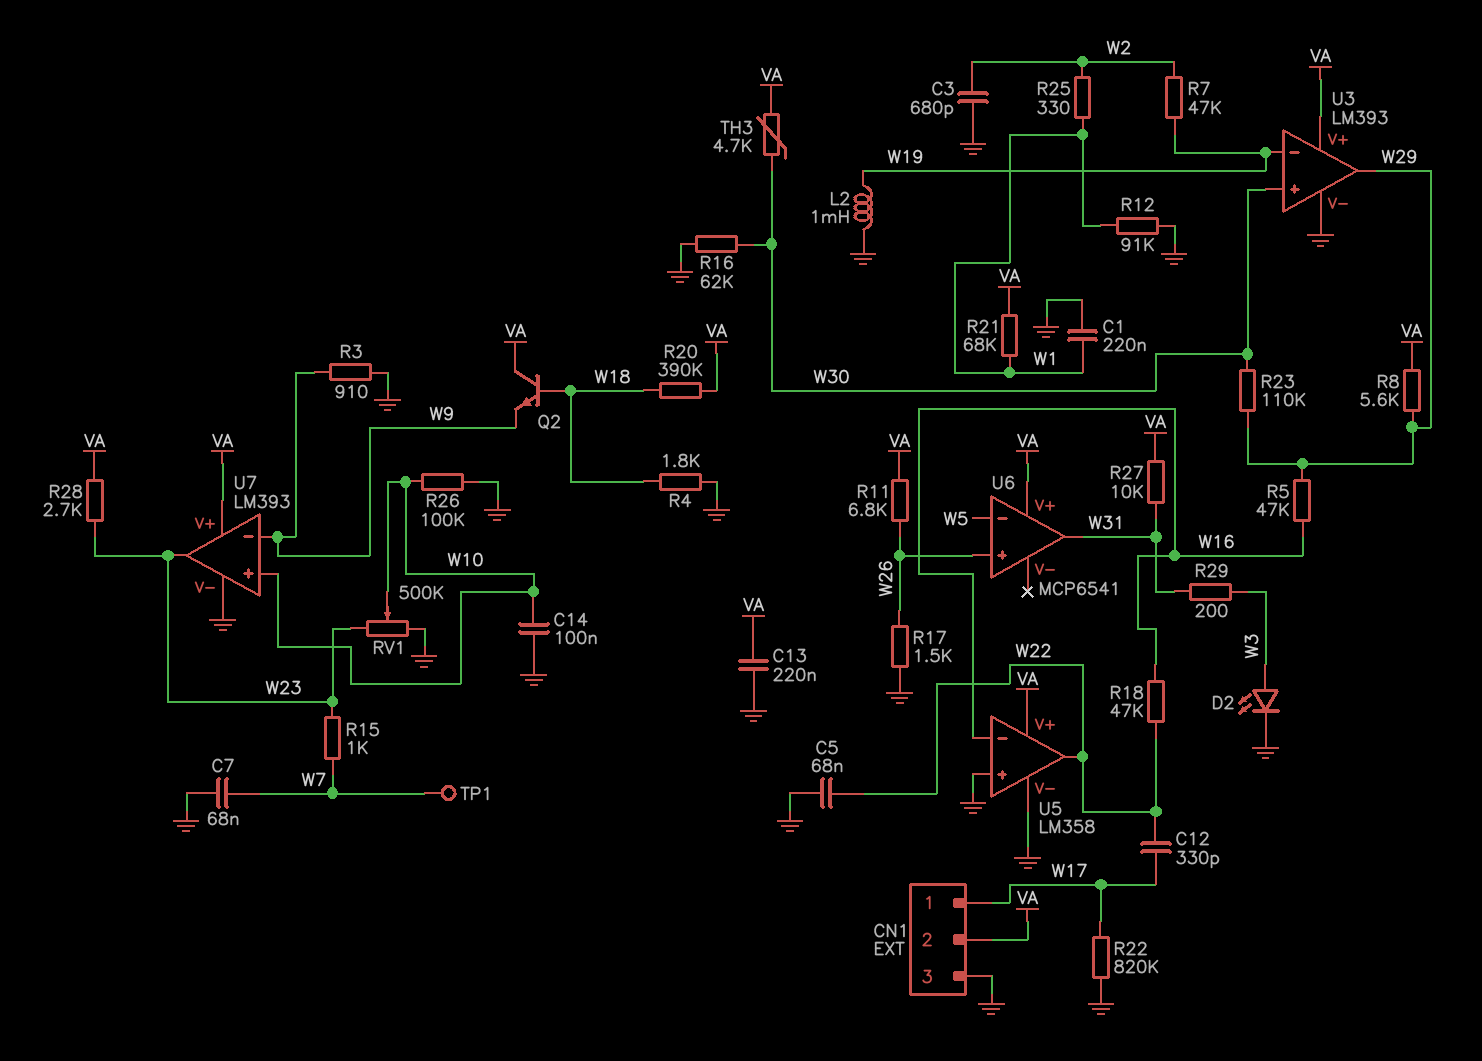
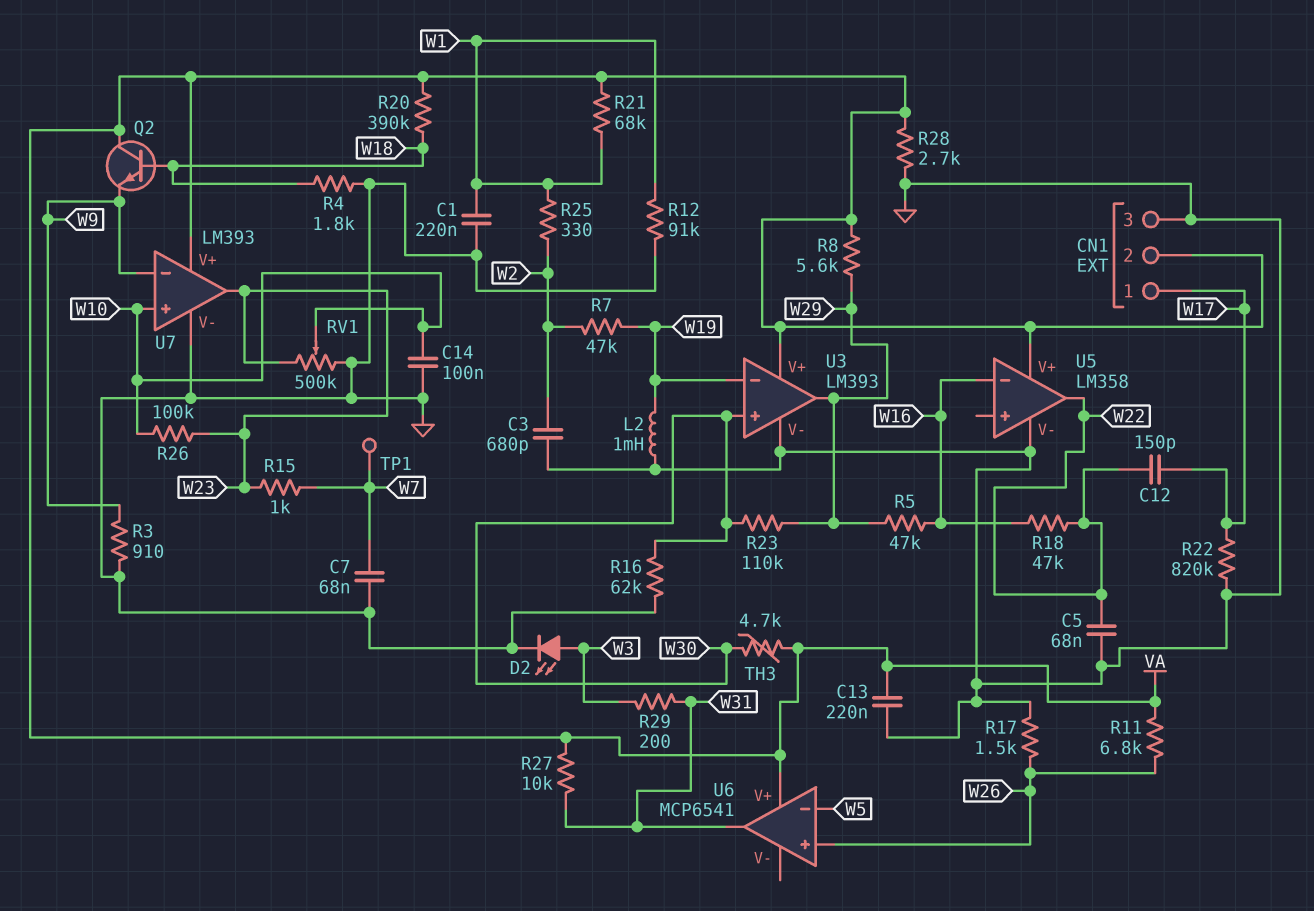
C12: 330pF (W17, W22) -> 150pF (W17, W22)
R26: 100k (GND, W10) -> 100k (W10, W23)
R28: 2.7k (VA, W23) -> 2.7k (GND, VA)
U5 pin in+: GND -> none

